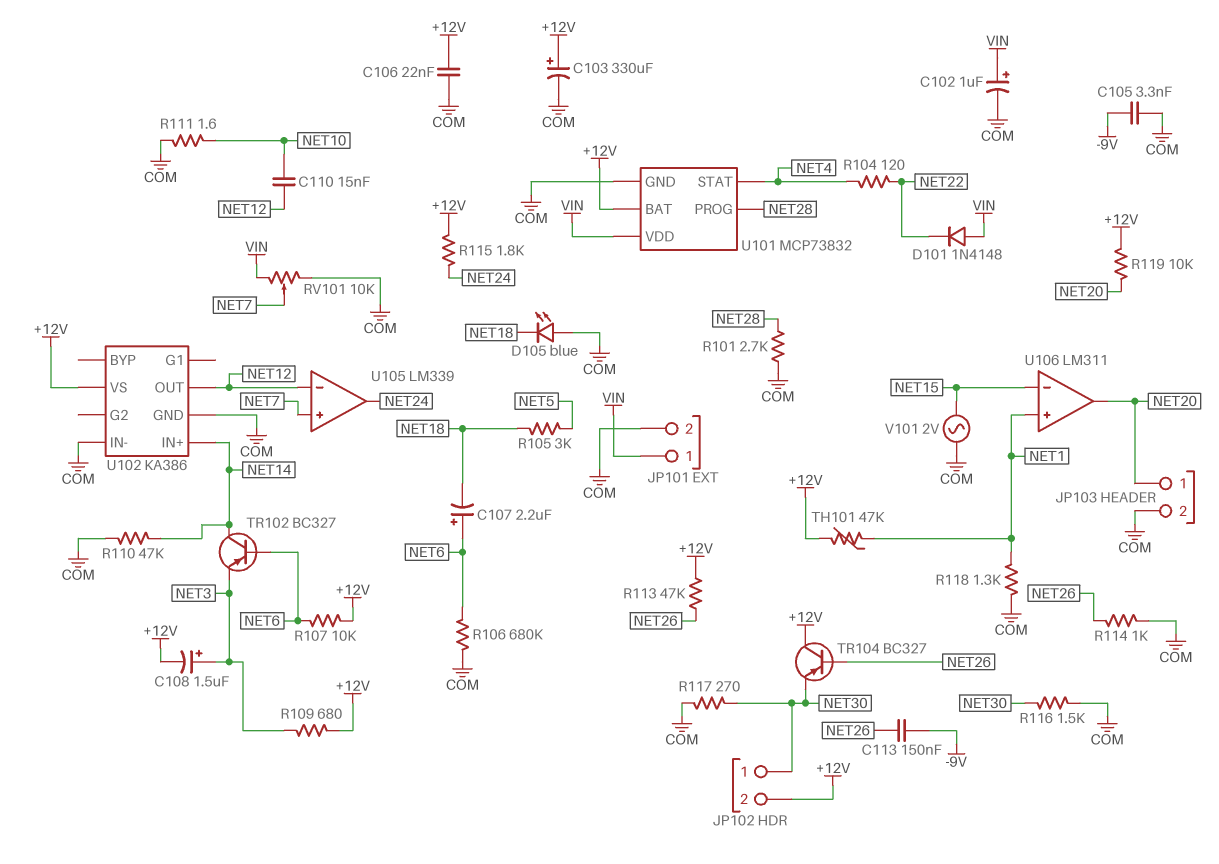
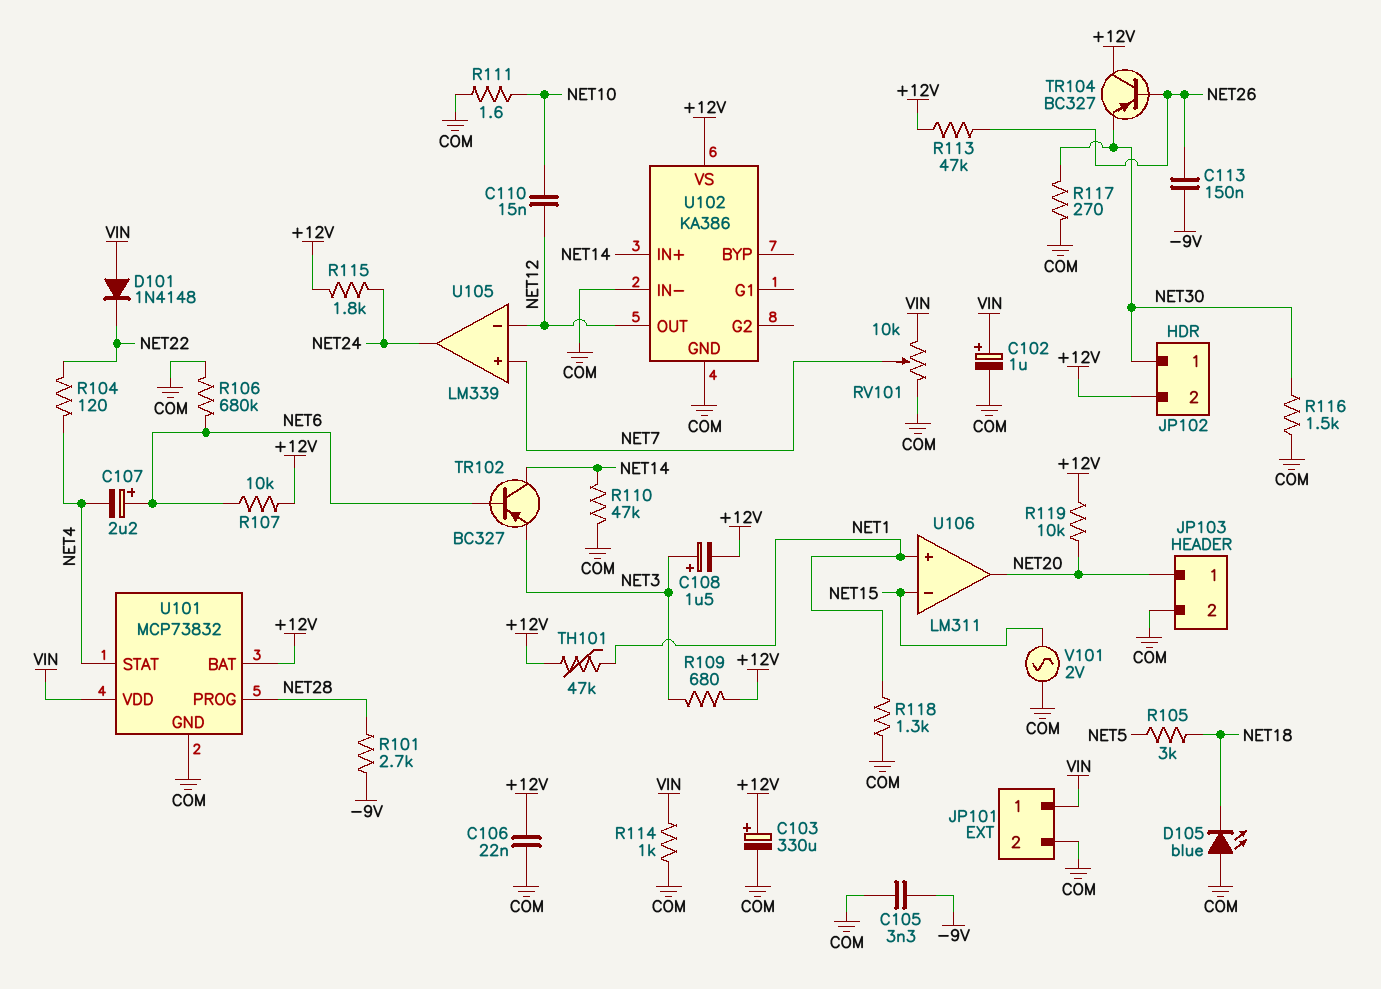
C107: 2.2uF (plus NET6, minus NET18) -> 2.2uF (plus NET6, minus NET4)
R101: 2.7k (COM, NET28) -> 2.7k (-9V, NET28)
R114: 1k (COM, NET26) -> 1k (COM, VIN)

